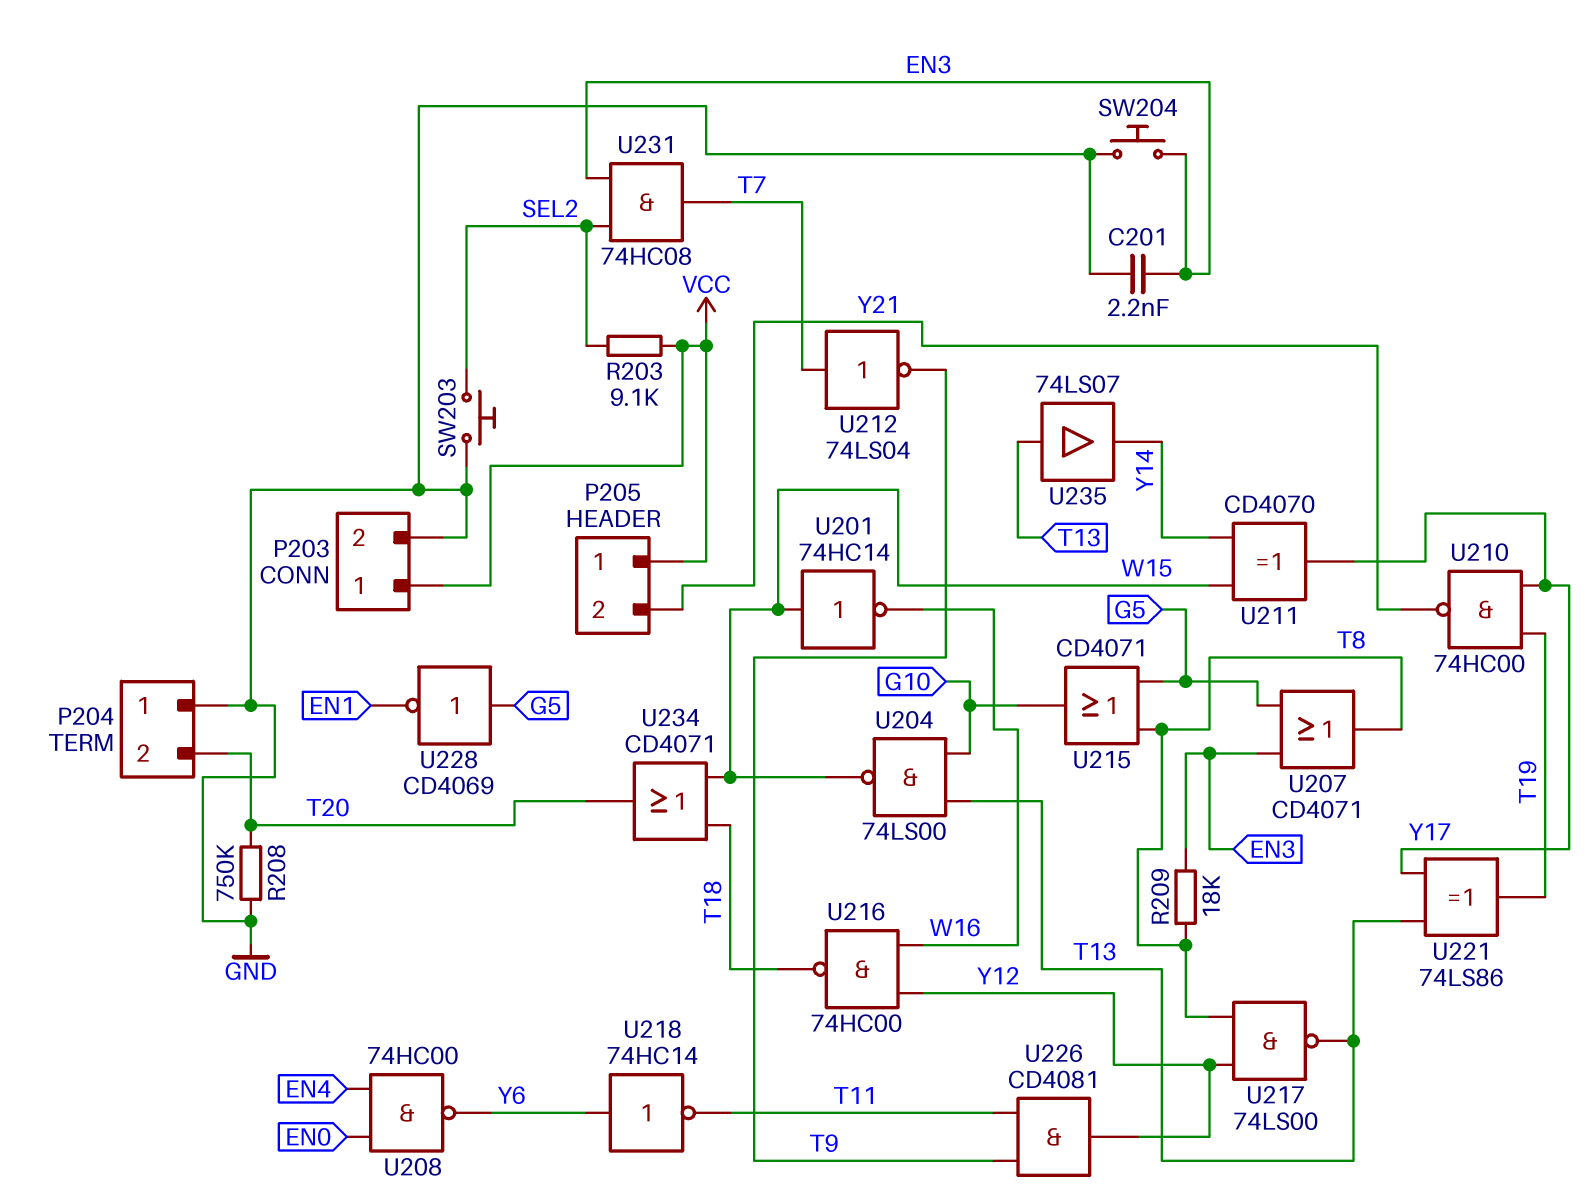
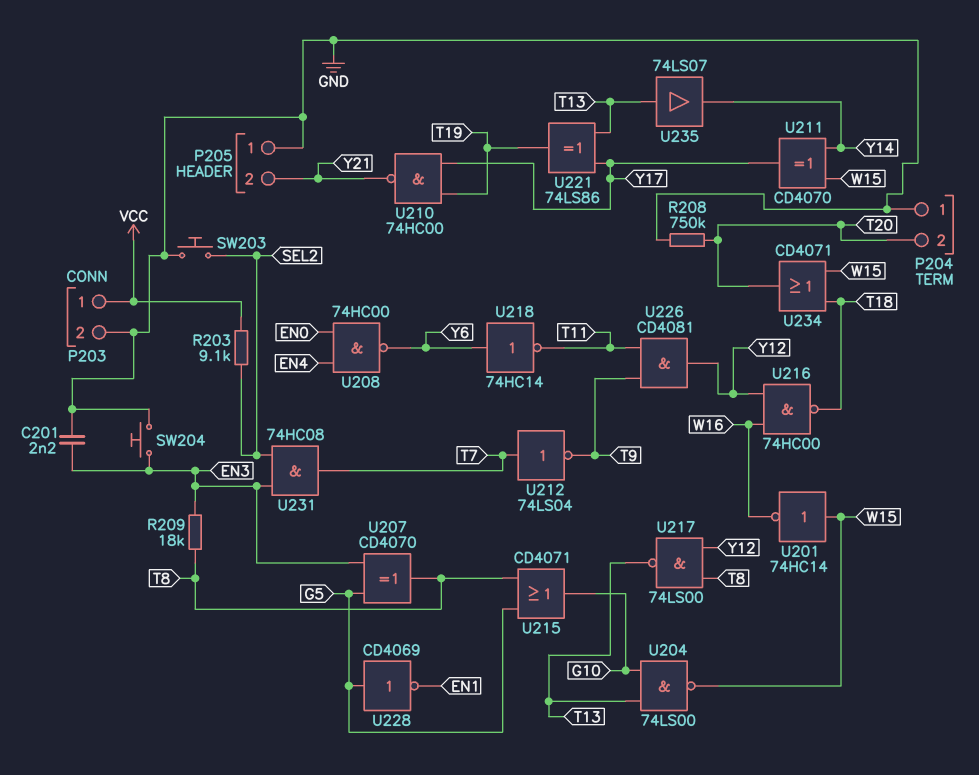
P205 pin 1: VCC -> GND
U207: OR CD4071 (in EN3, in G5, out T8) -> XOR CD4070 (in EN3, in G5, out T8)

